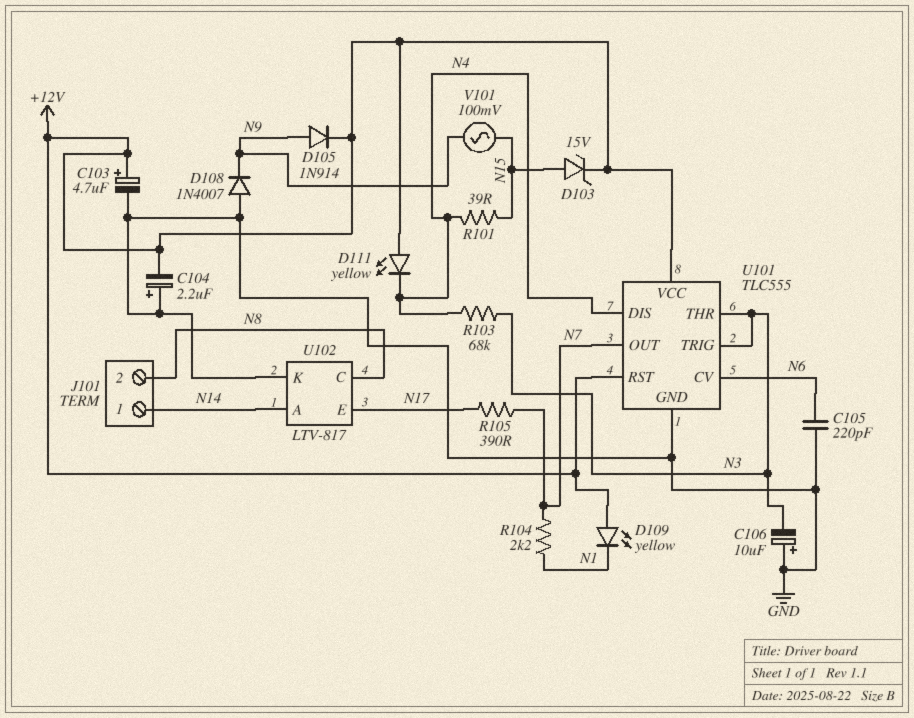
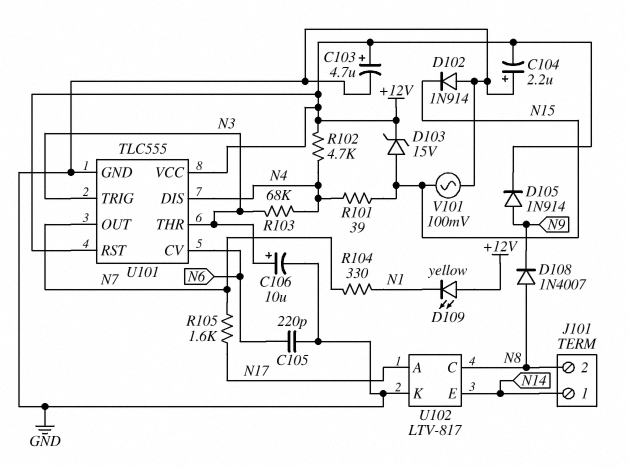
C106: 10uF (plus GND, minus N3) -> 10uF (plus N3, minus GND)
D102: none -> diode 1N914 (A GND, K N15)
D108: diode 1N4007 (A GND, K N9) -> diode 1N4007 (A N8, K N9)
D111: LED yellow (A +12V, K N4) -> none
R102: none -> 4.7k (+12V, N4)
R104: 2.2k (N1, N7) -> 330 (N1, N7)
R105: 390 (N7, N17) -> 1.6k (N7, N17)
U102 pin A: N14 -> N17
U102 pin E: N17 -> N14
V101: AC 100mV (N9, N15) -> AC 100mV (GND, N15)

